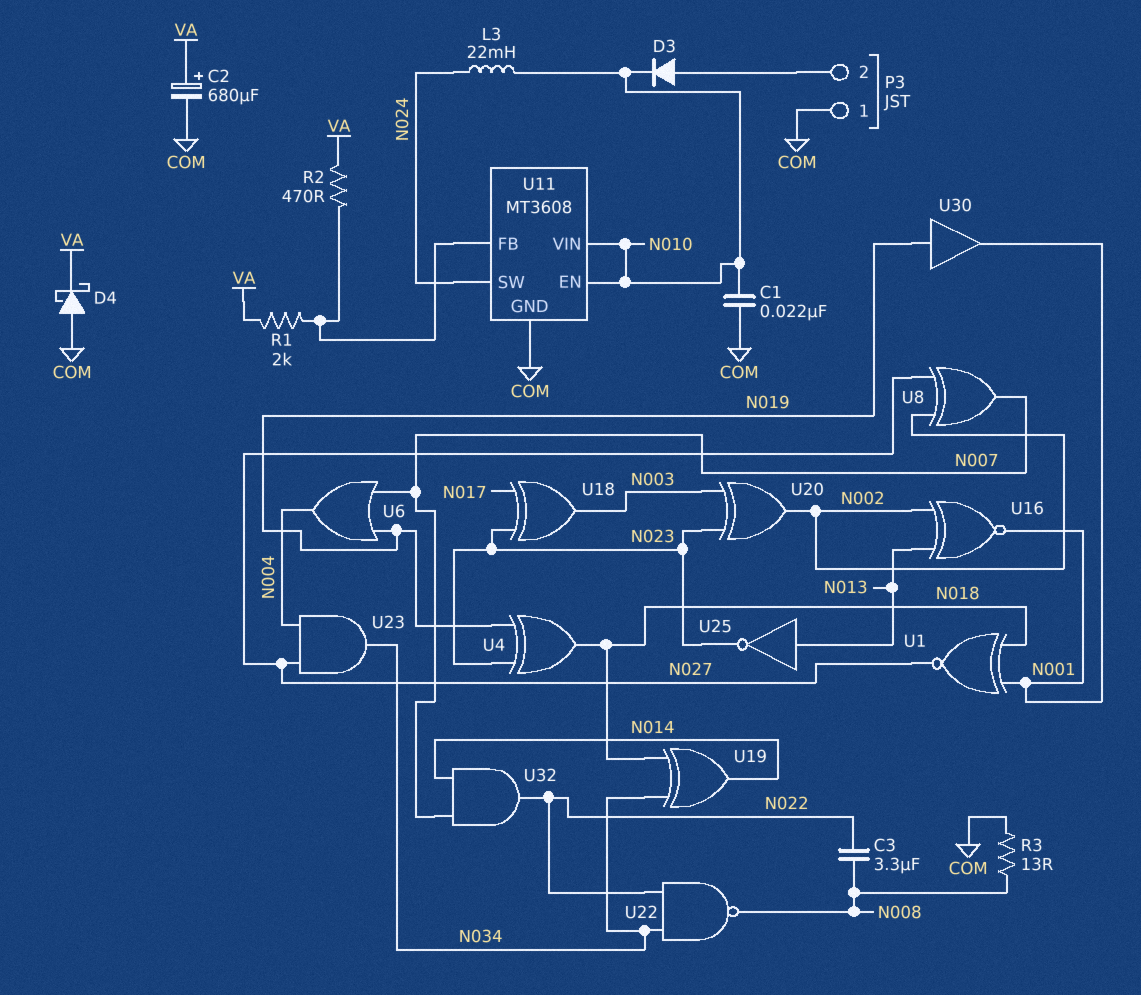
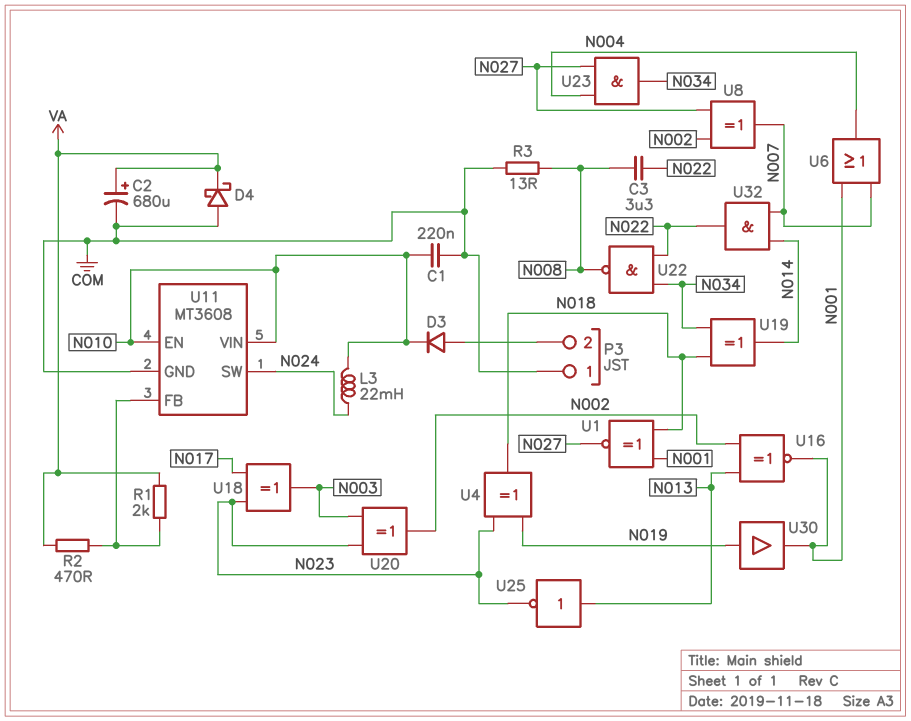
C1: 22nF (COM, N010) -> 220nF (COM, N010)
U6: OR (in N007, in N019, out N004) -> OR (in N001, in N007, out N004)

